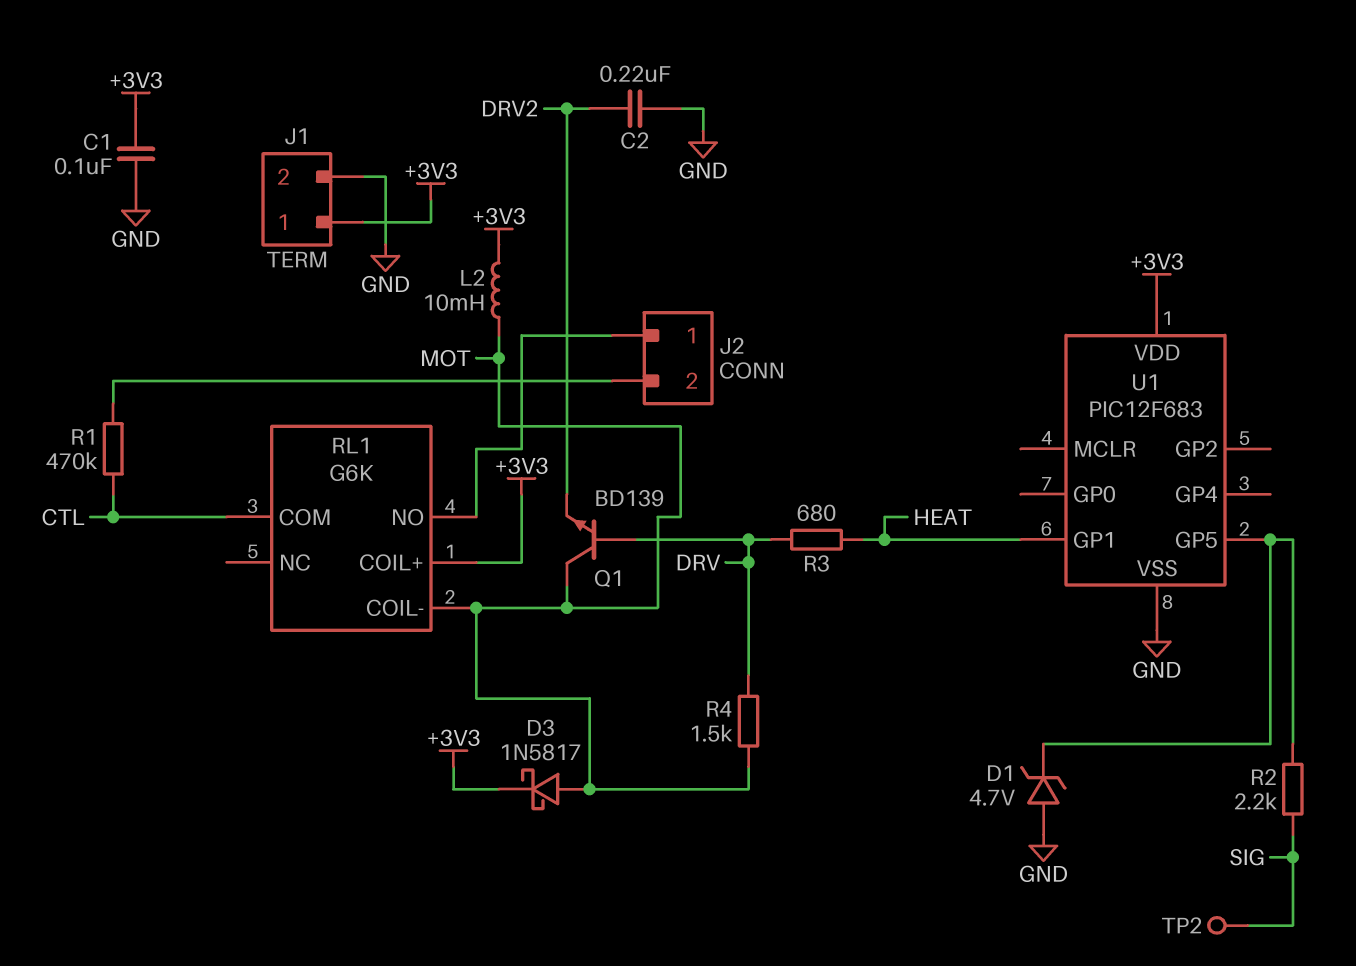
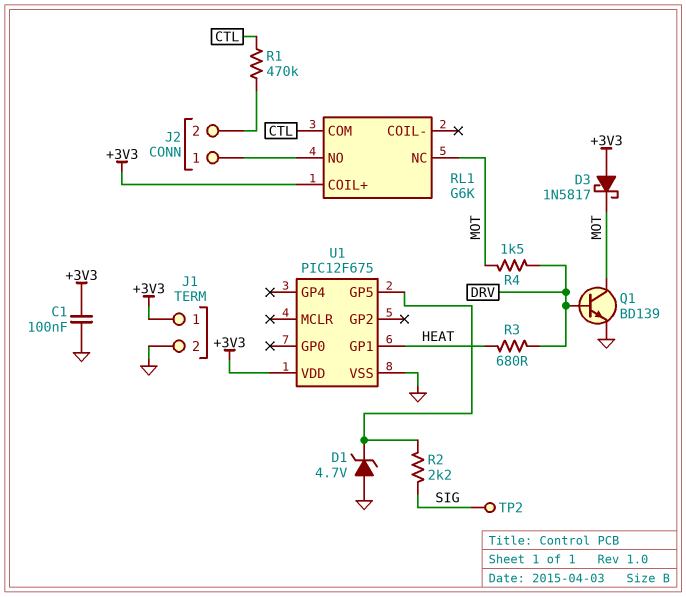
C2: 220nF (DRV2, GND) -> none
D3: schottky 1N5817 (A MOT, K +3V3) -> schottky 1N5817 (A +3V3, K MOT)
L2: 10mH (+3V3, MOT) -> none
Q1: NPN BD139 (B DRV, C MOT, E DRV2) -> NPN BD139 (B DRV, C MOT, E GND)
RL1 pin COIL-: MOT -> none
RL1 pin NC: none -> MOT
U1: PIC12F683 -> PIC12F675

